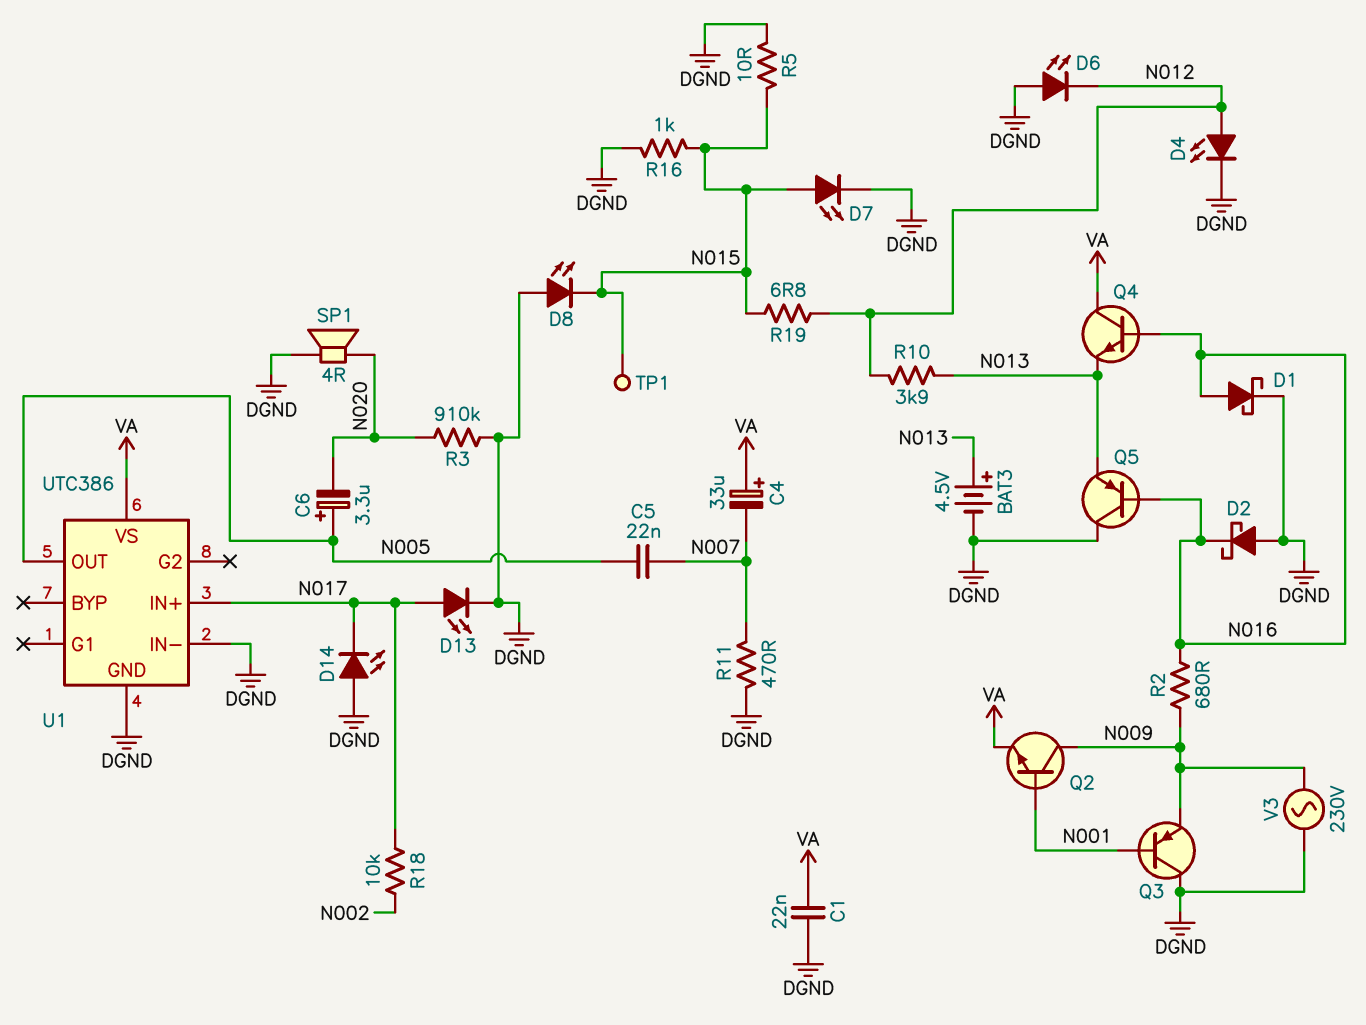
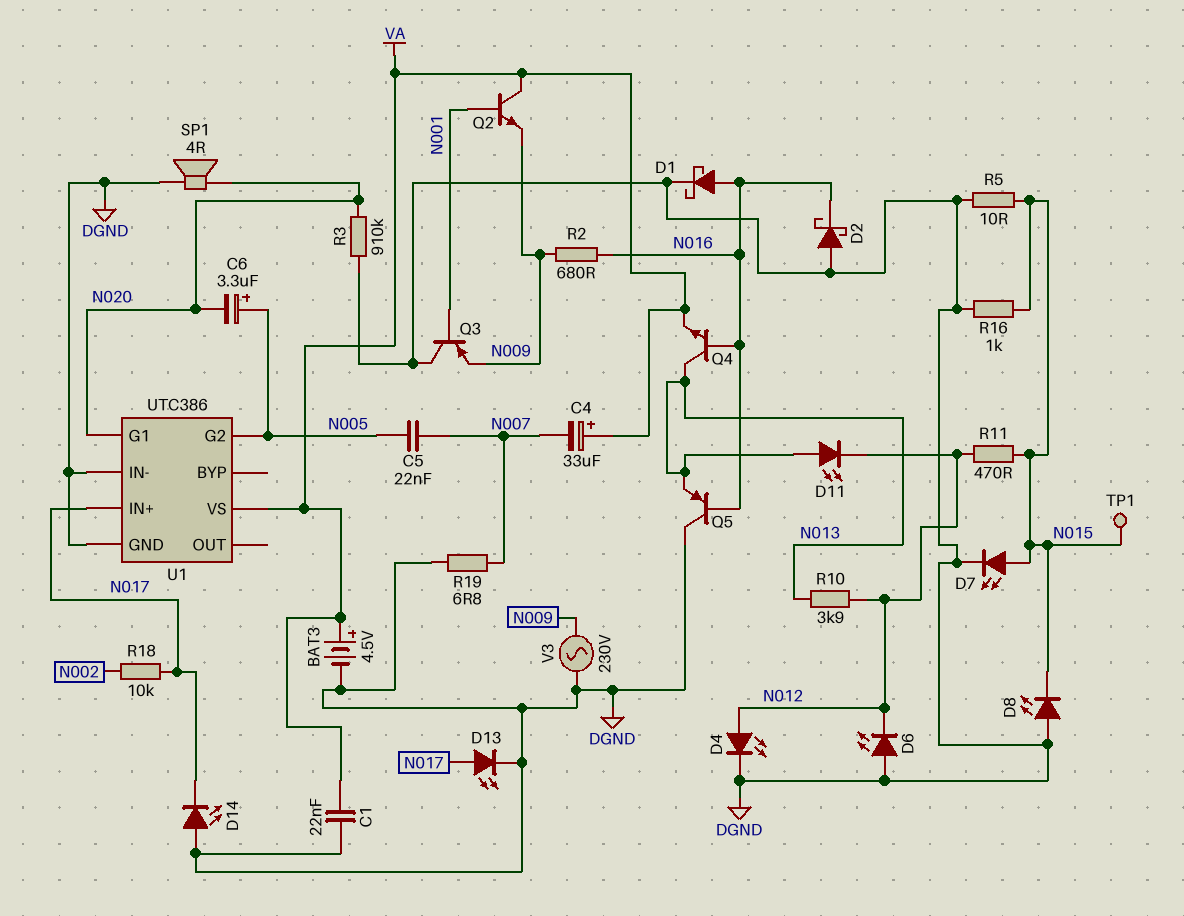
BAT3: 4.5V (plus N013, minus DGND) -> 4.5V (plus VA, minus DGND)
D11: none -> LED (A N013, K N012)
Q2: NPN (B N001, C N009, E VA) -> NPN (B N001, C VA, E N009)
Q4: NPN (B N016, C VA, E N013) -> NPN (B N016, C N013, E VA)
R11: 470 (DGND, N007) -> 470 (N012, N015)
R19: 6.8 (N012, N015) -> 6.8 (DGND, N007)
U1 pin G1: none -> N020
U1 pin G2: none -> N005
U1 pin OUT: N005 -> none

